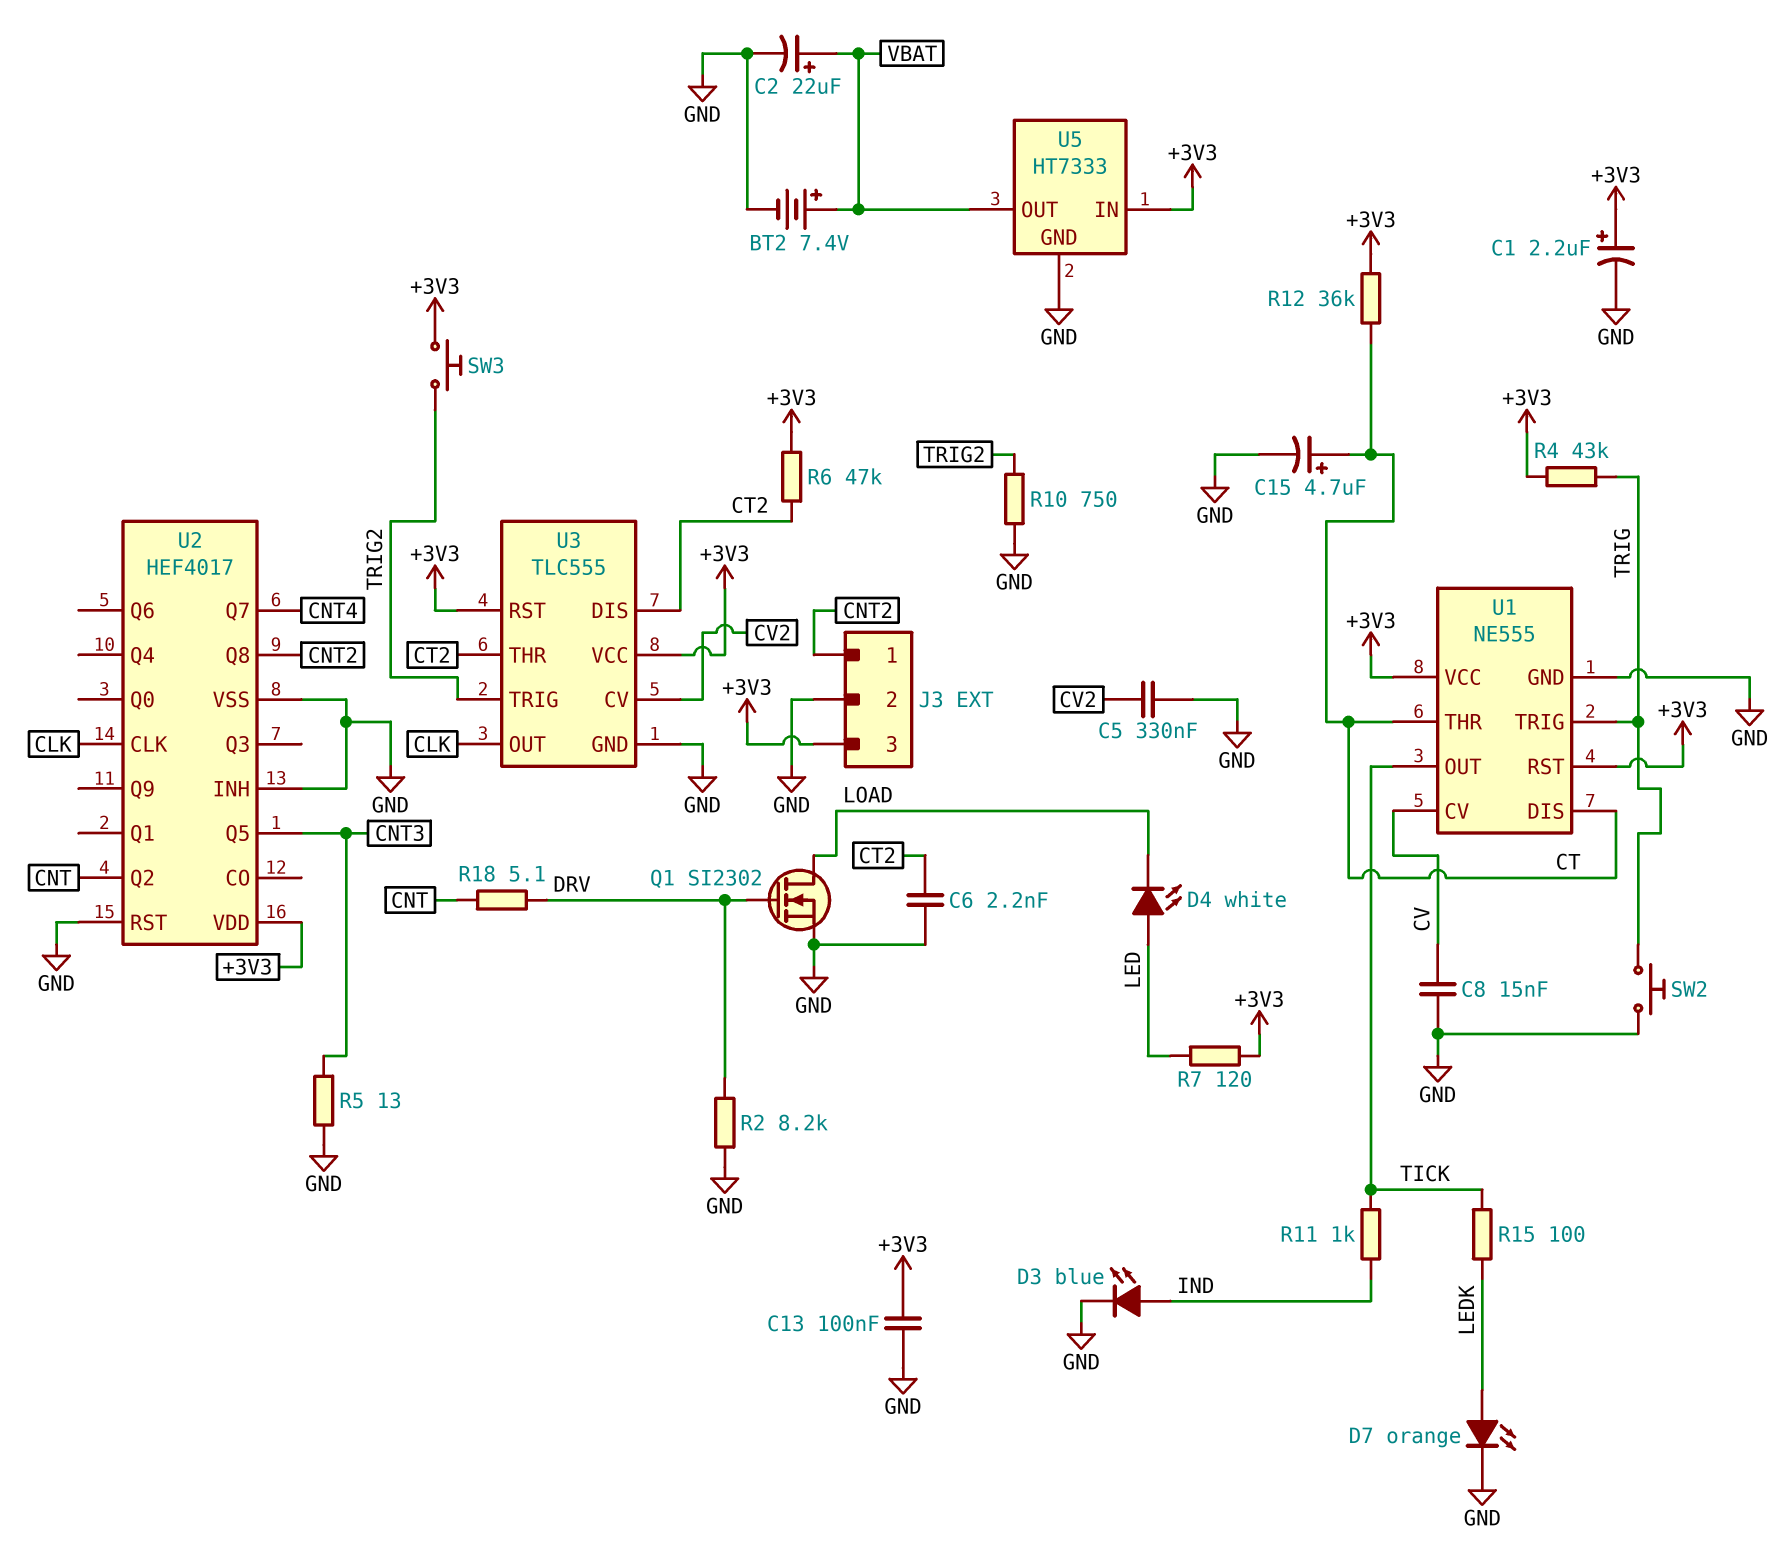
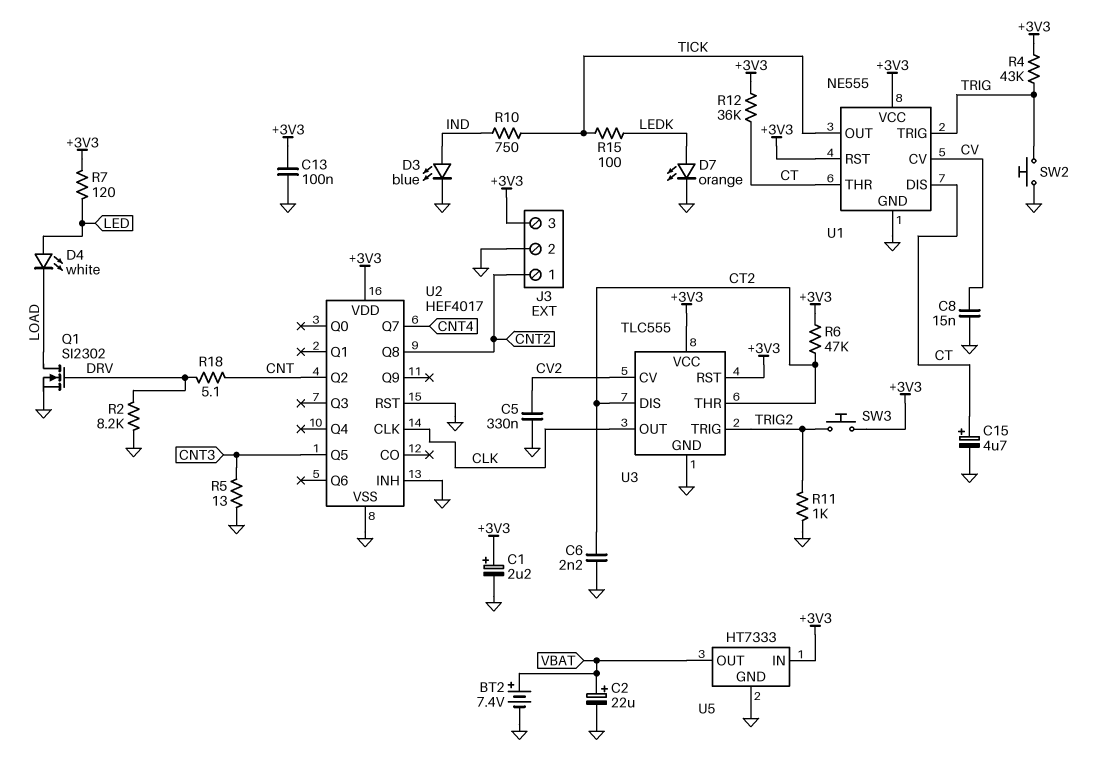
R10: 750 (GND, TRIG2) -> 750 (IND, TICK)
R11: 1k (IND, TICK) -> 1k (GND, TRIG2)

